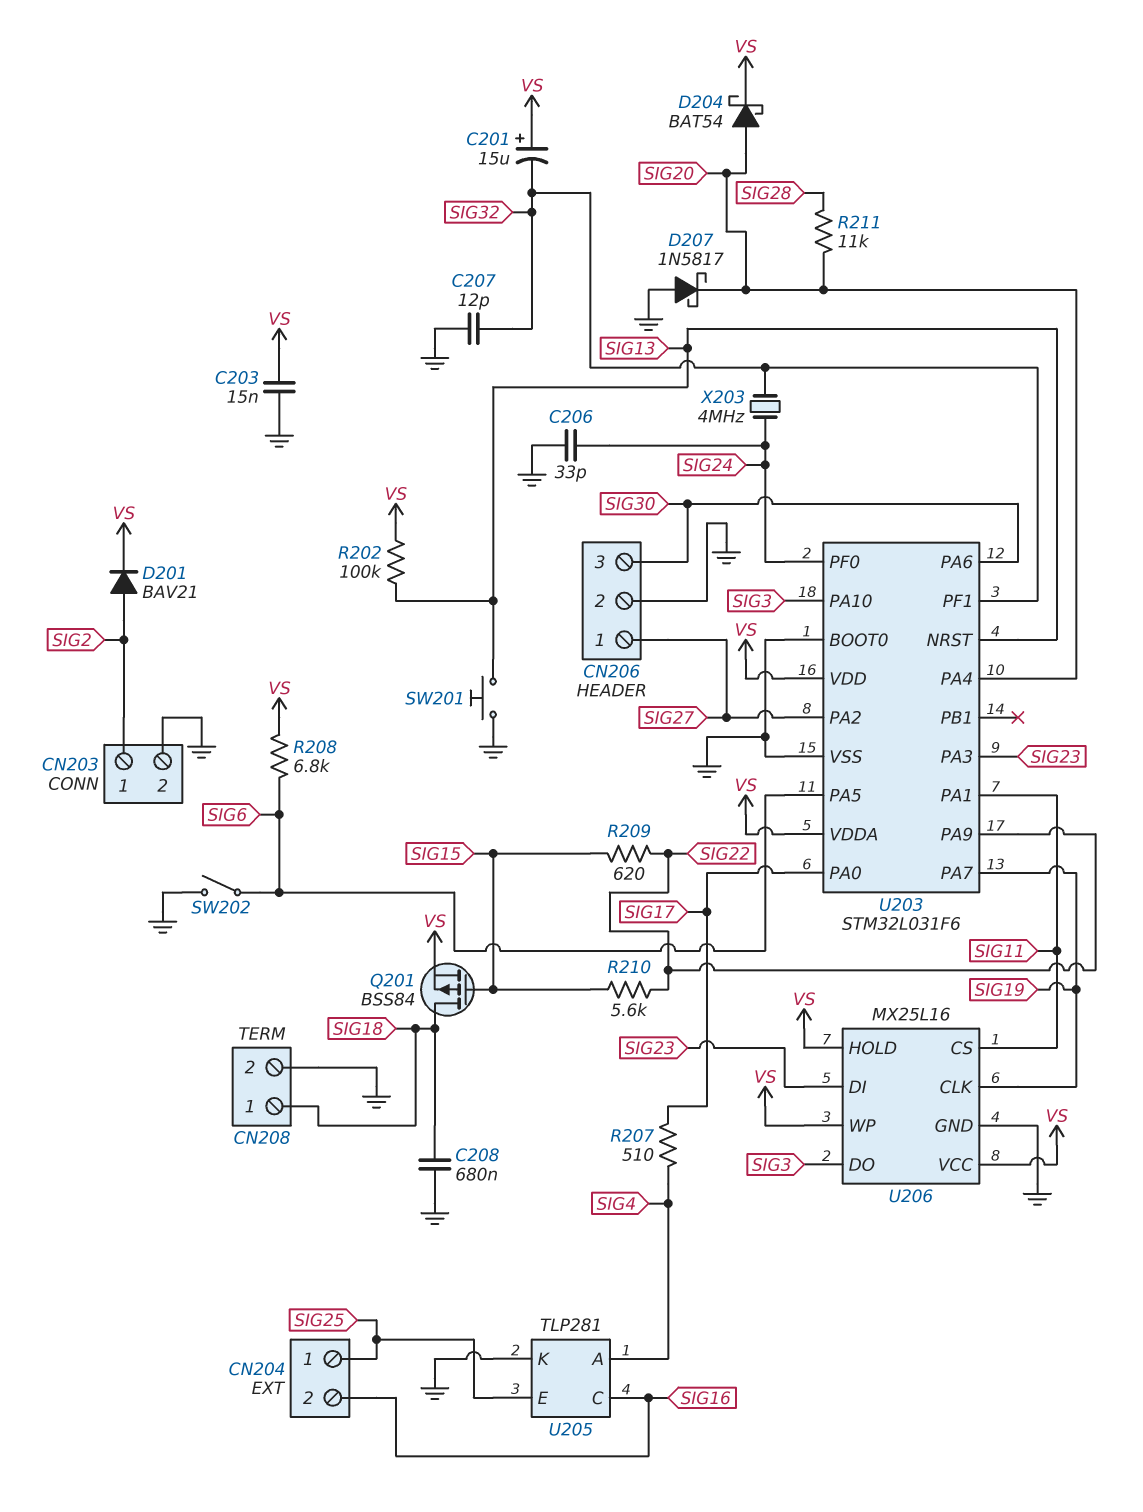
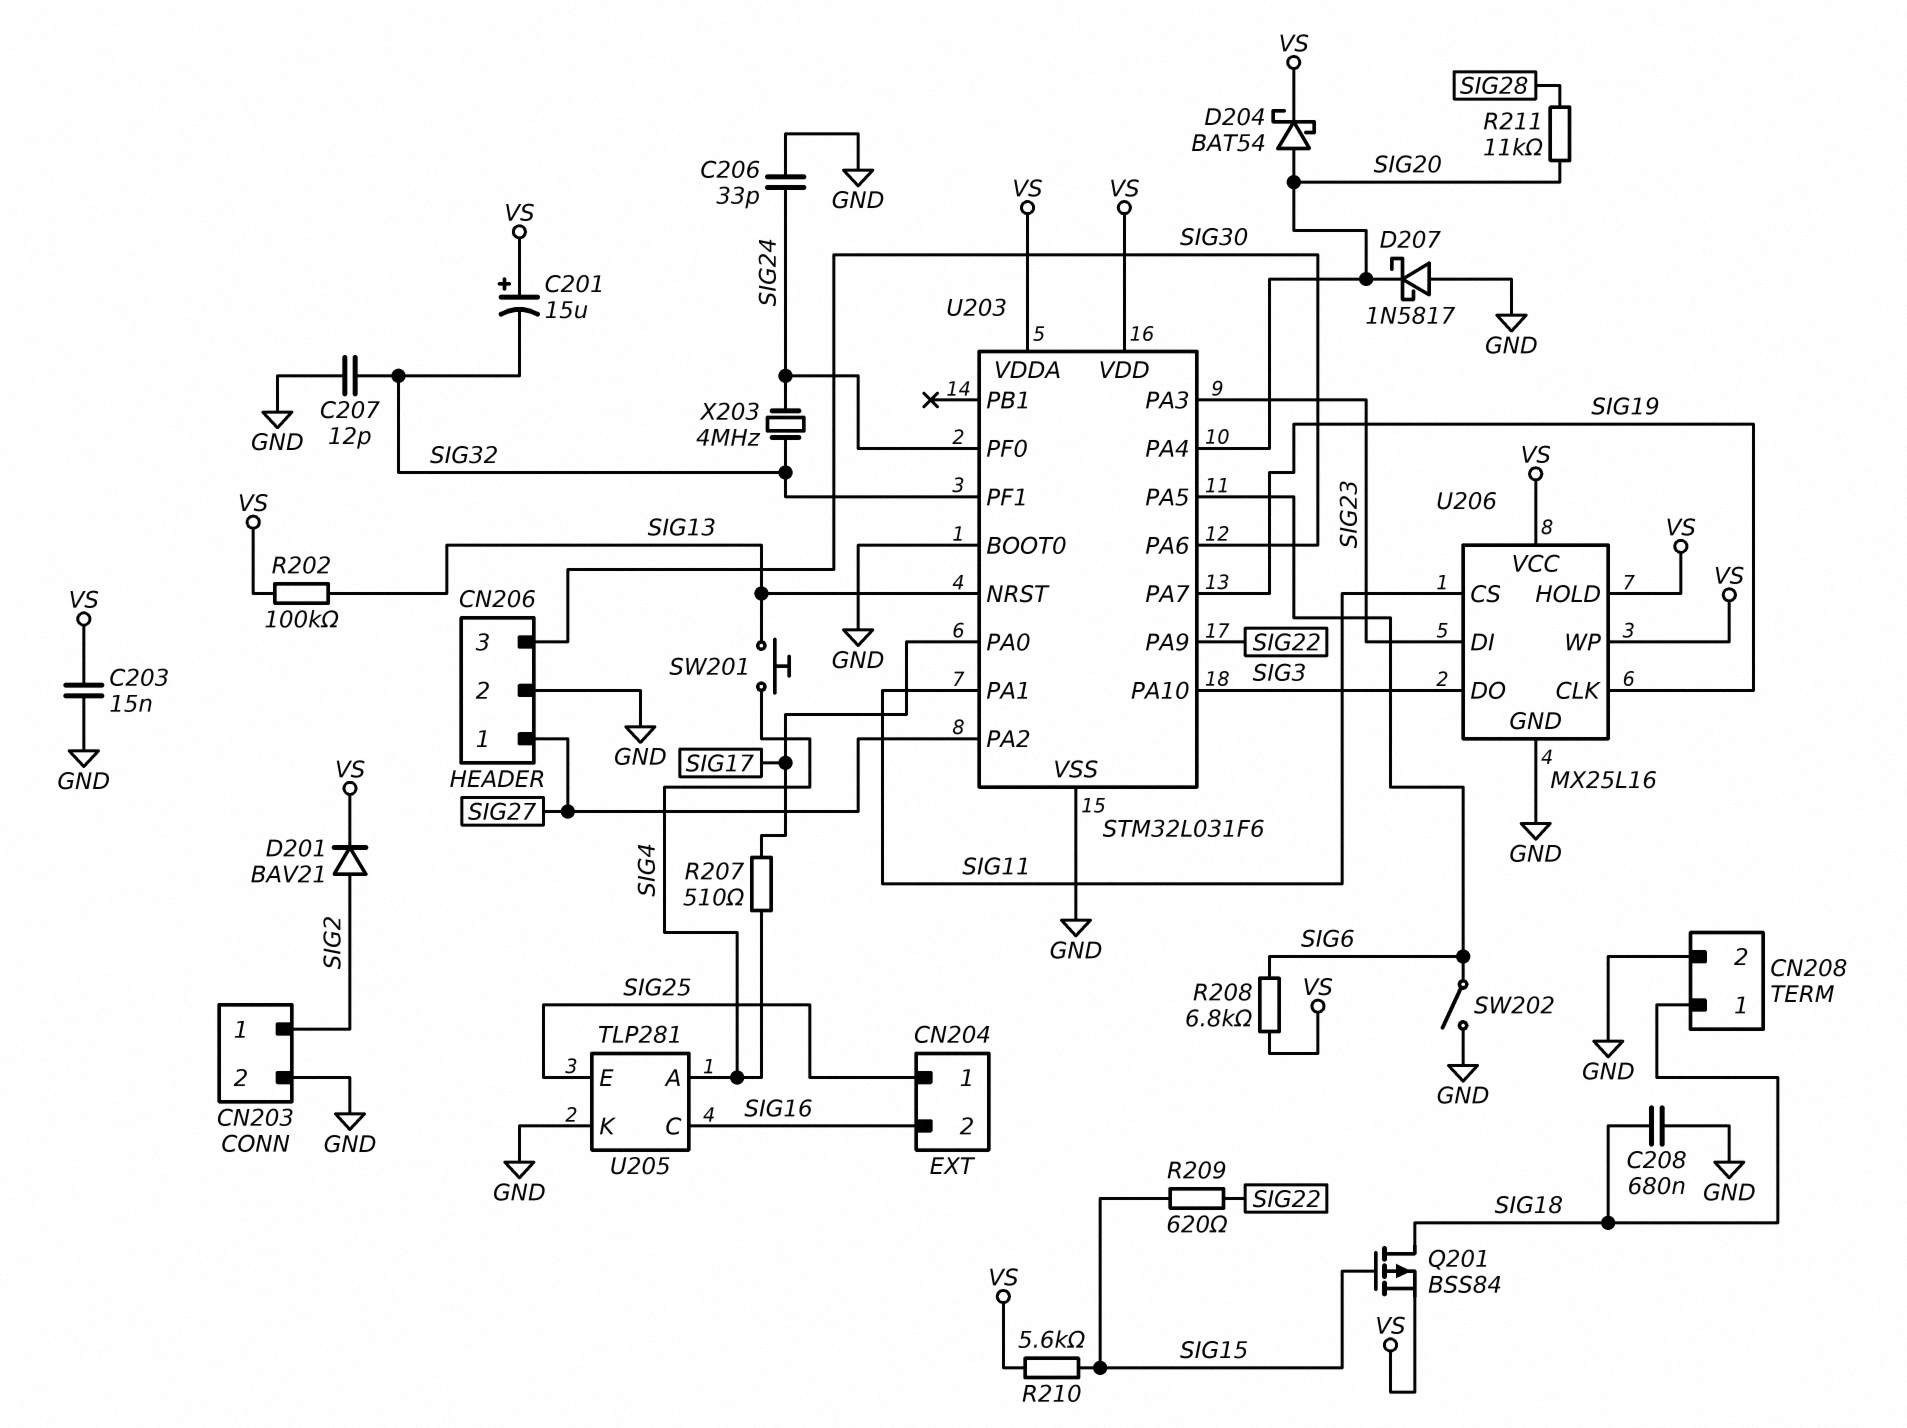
R210: 5.6k (SIG15, SIG22) -> 5.6k (SIG15, VS)
SW201: button (GND, SIG13) -> button (SIG4, SIG13)

